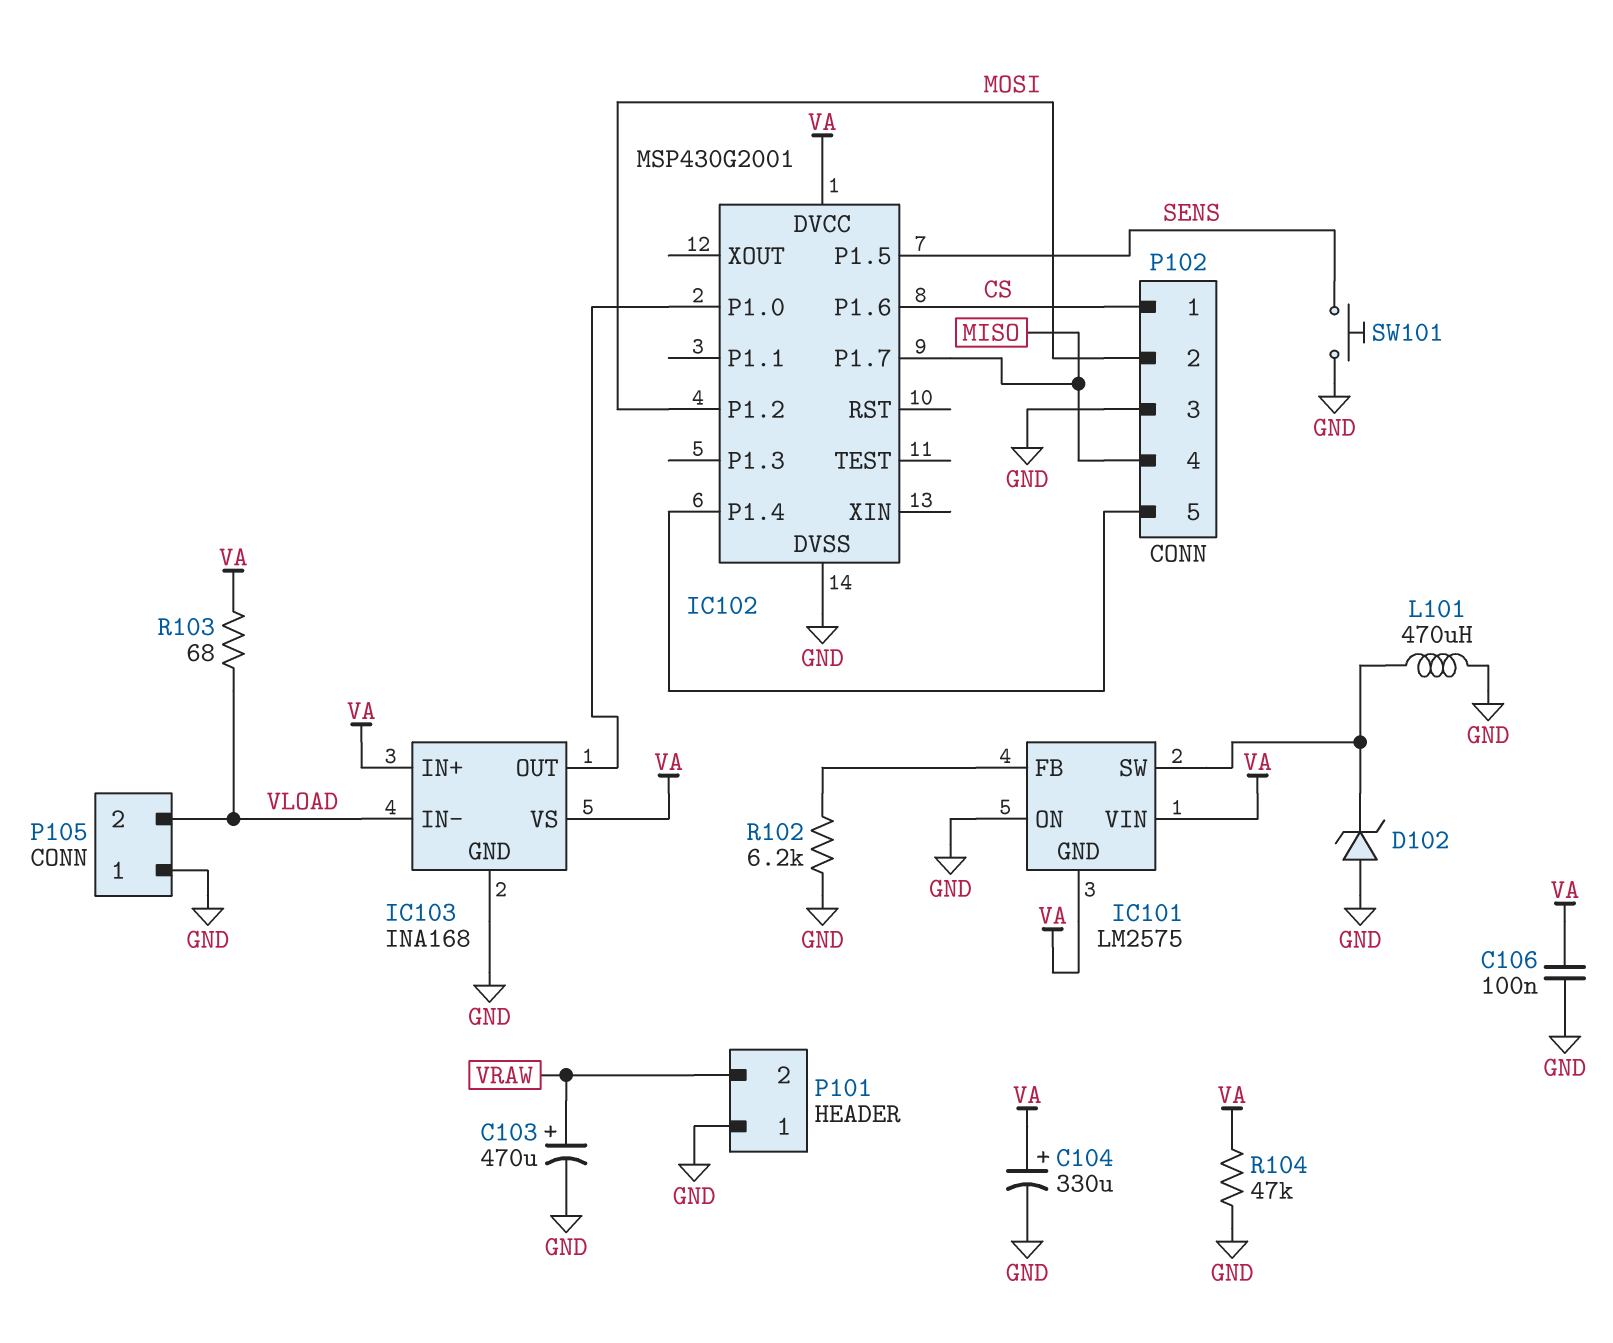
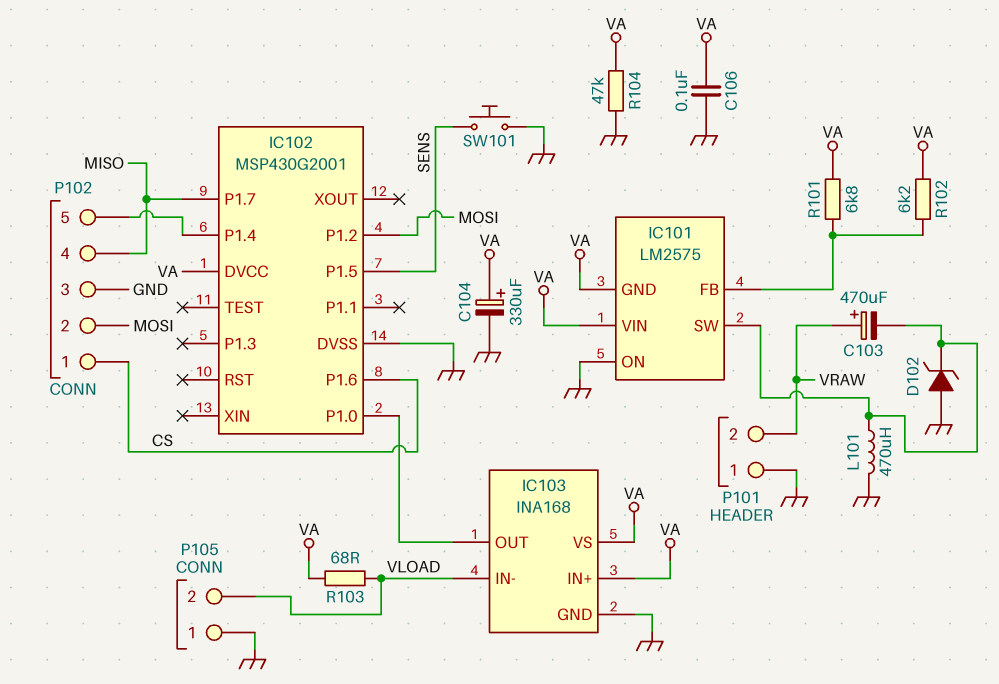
C103: 470uF (plus VRAW, minus GND) -> 470uF (plus VRAW, minus IC101/SW)
R101: none -> 6.8k (IC101/FB, VA)
R102: 6.2k (GND, IC101/FB) -> 6.2k (IC101/FB, VA)

